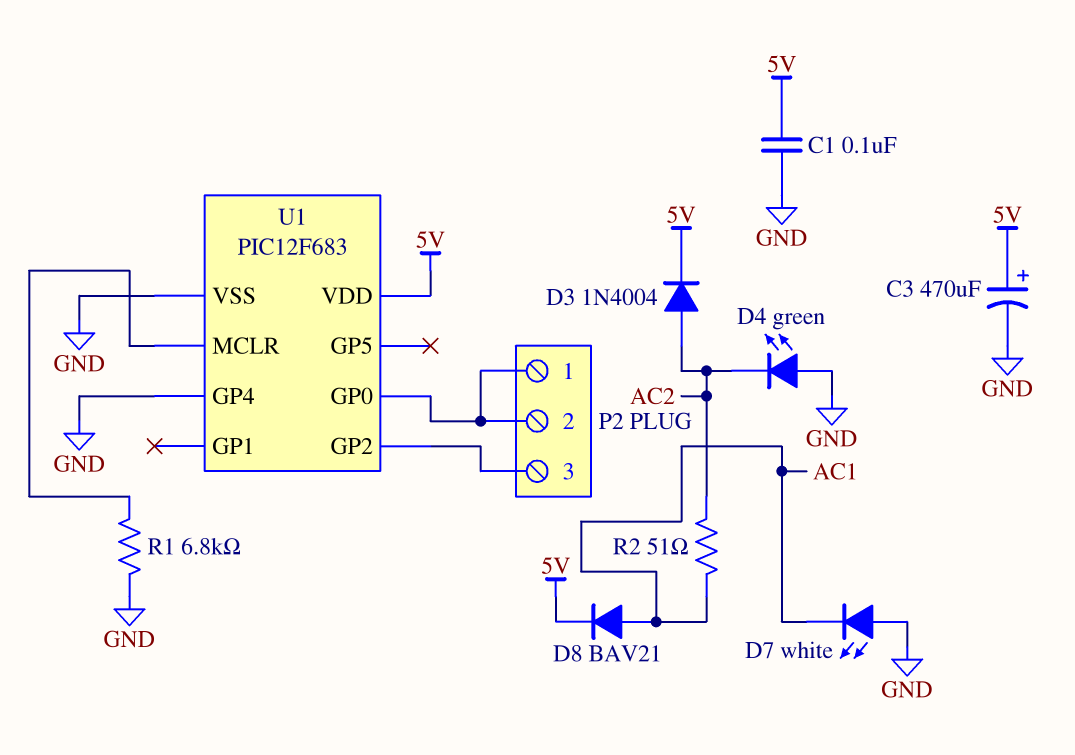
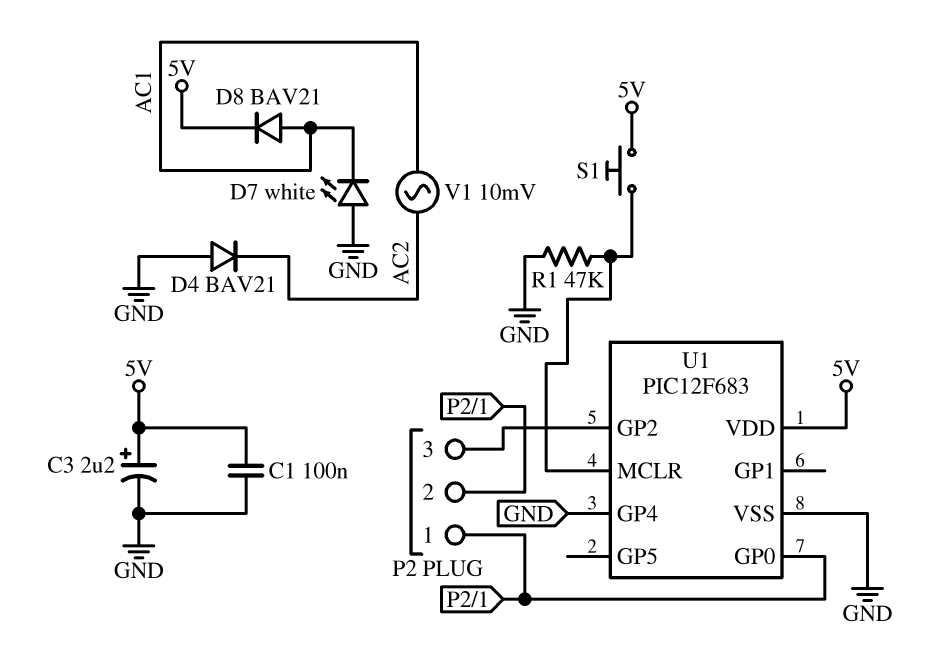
C3: 470uF (plus 5V, minus GND) -> 2.2uF (plus 5V, minus GND)
D3: diode 1N4004 (A AC2, K 5V) -> none
D4: LED green (A GND, K AC2) -> diode BAV21 (A GND, K AC2)
R1: 6.8k (GND, U1/MCLR) -> 47k (GND, U1/MCLR)
R2: 51 (AC1, AC2) -> none
S1: none -> button (5V, U1/MCLR)
V1: none -> AC 10mV (AC1, AC2)

